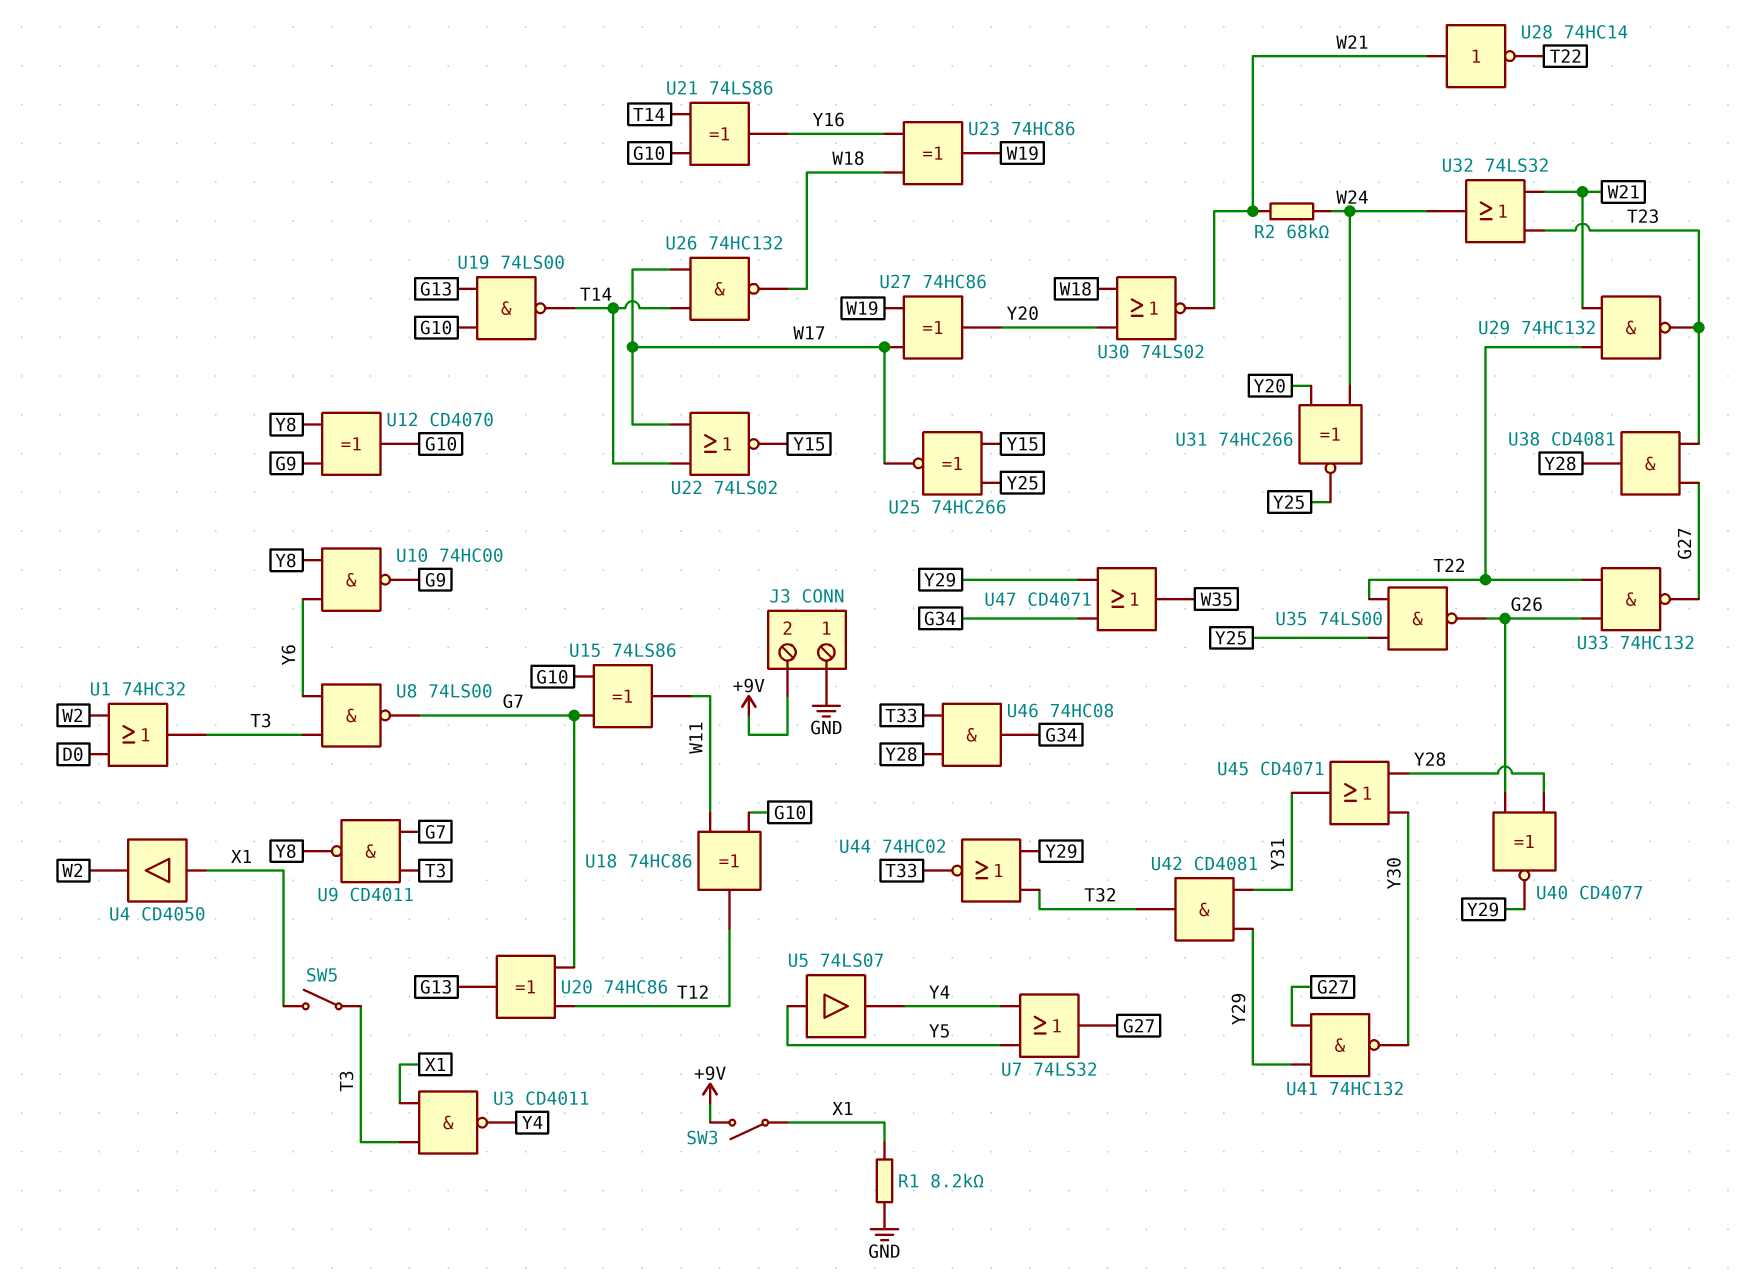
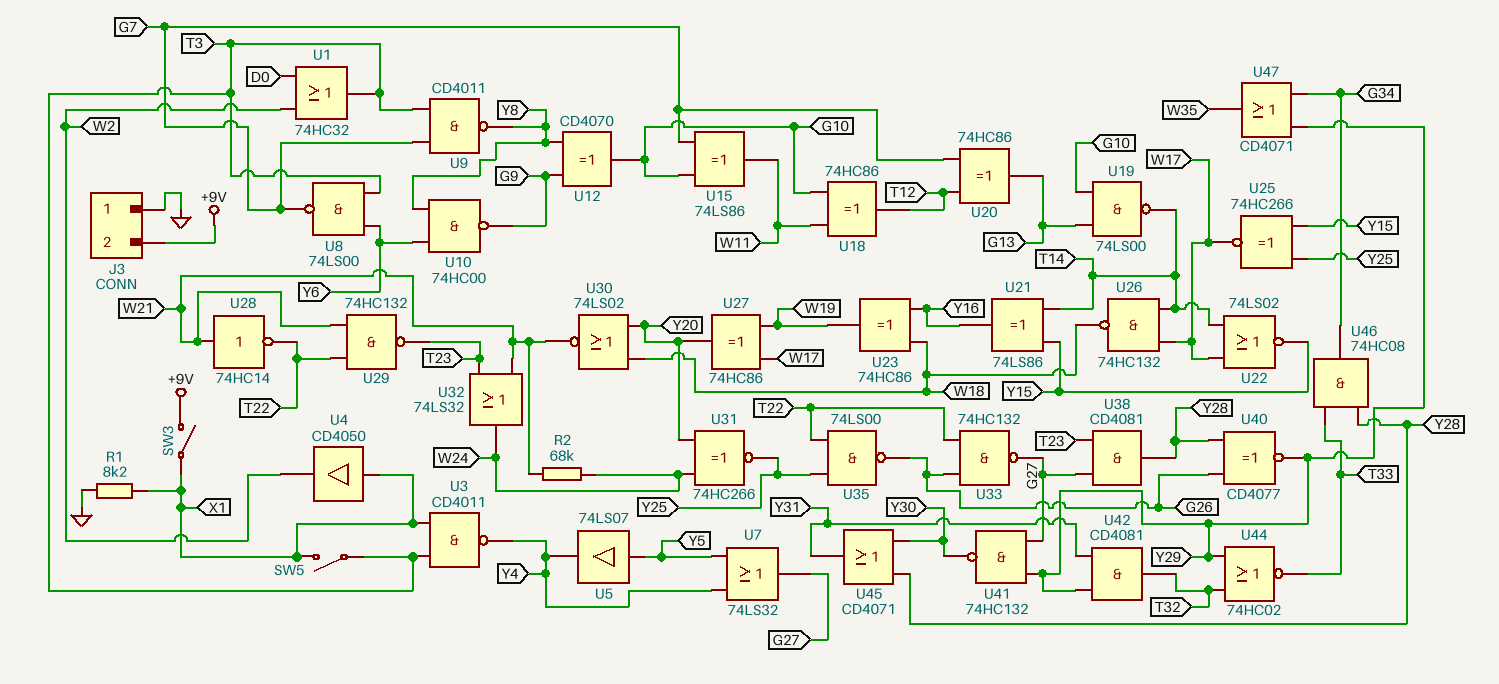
U21: XOR 74LS86 (in G10, in T14, out Y16) -> XOR 74LS86 (in T14, in Y15, out Y16)

